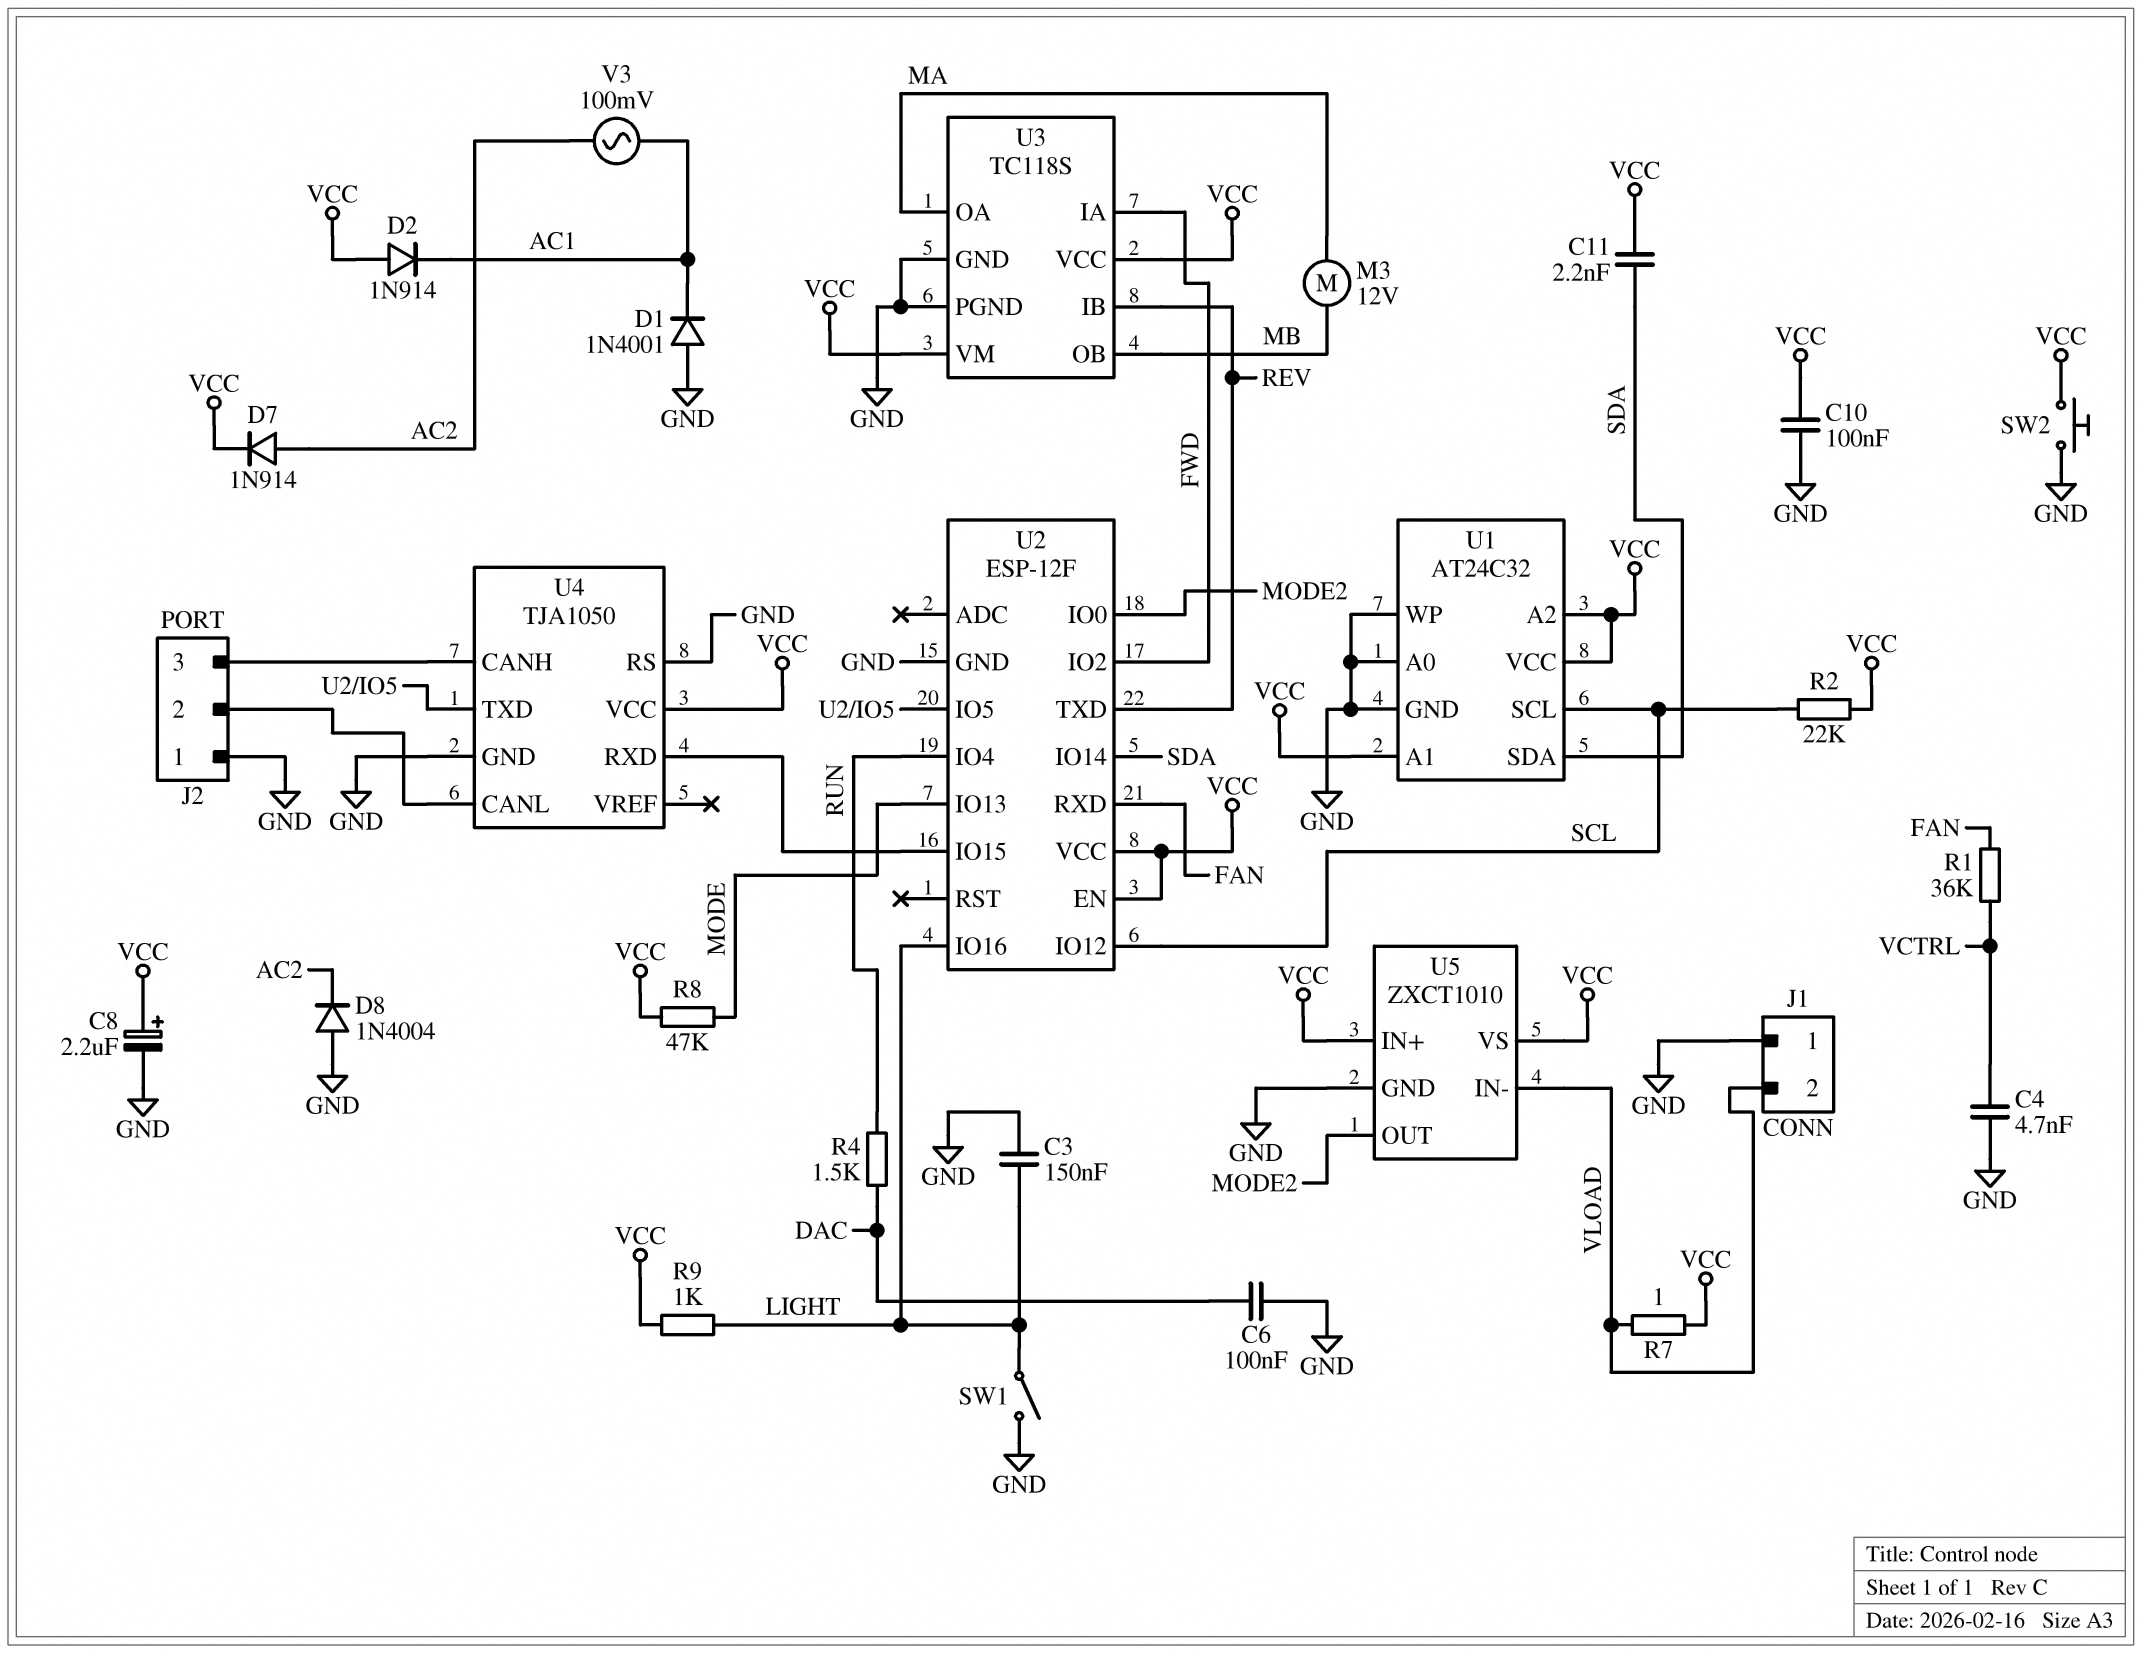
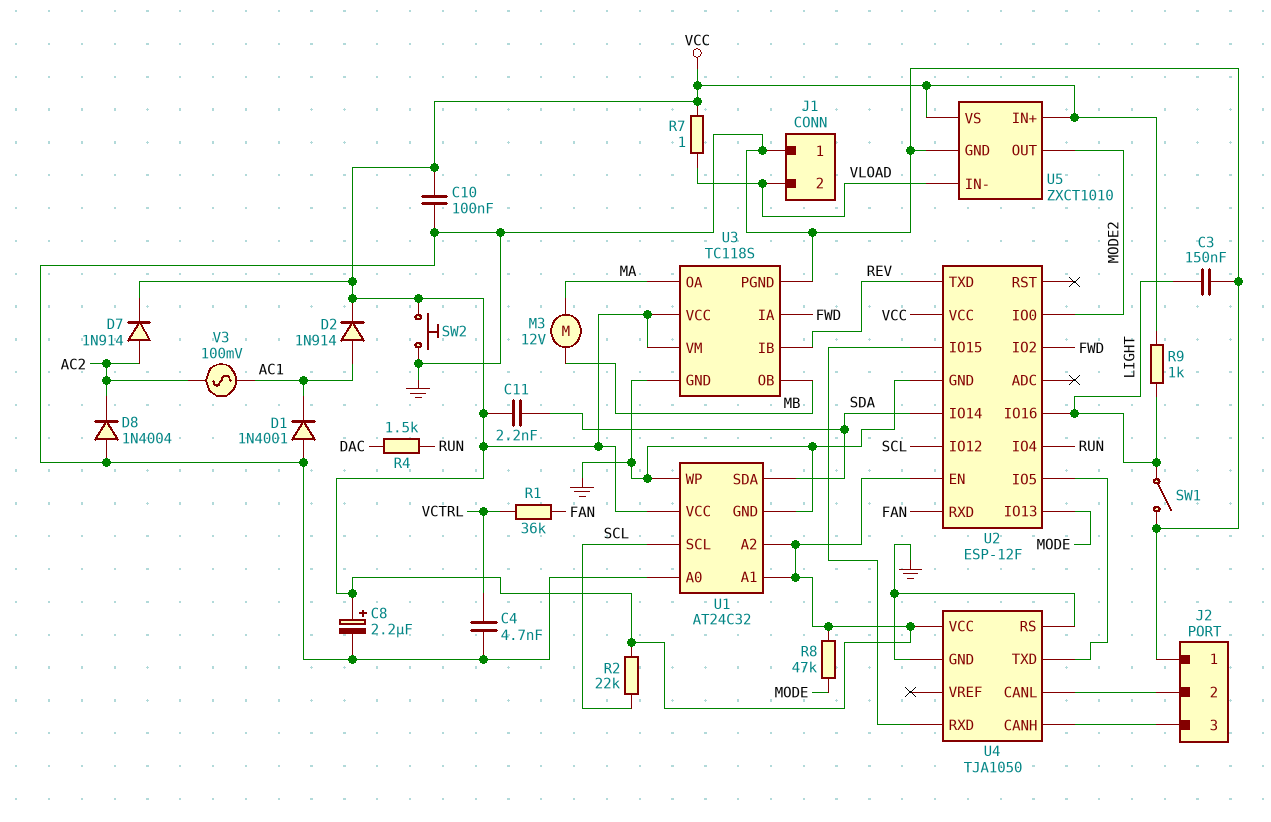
C6: 100nF (DAC, GND) -> none
D2: diode 1N914 (A VCC, K AC1) -> diode 1N914 (A AC1, K VCC)

